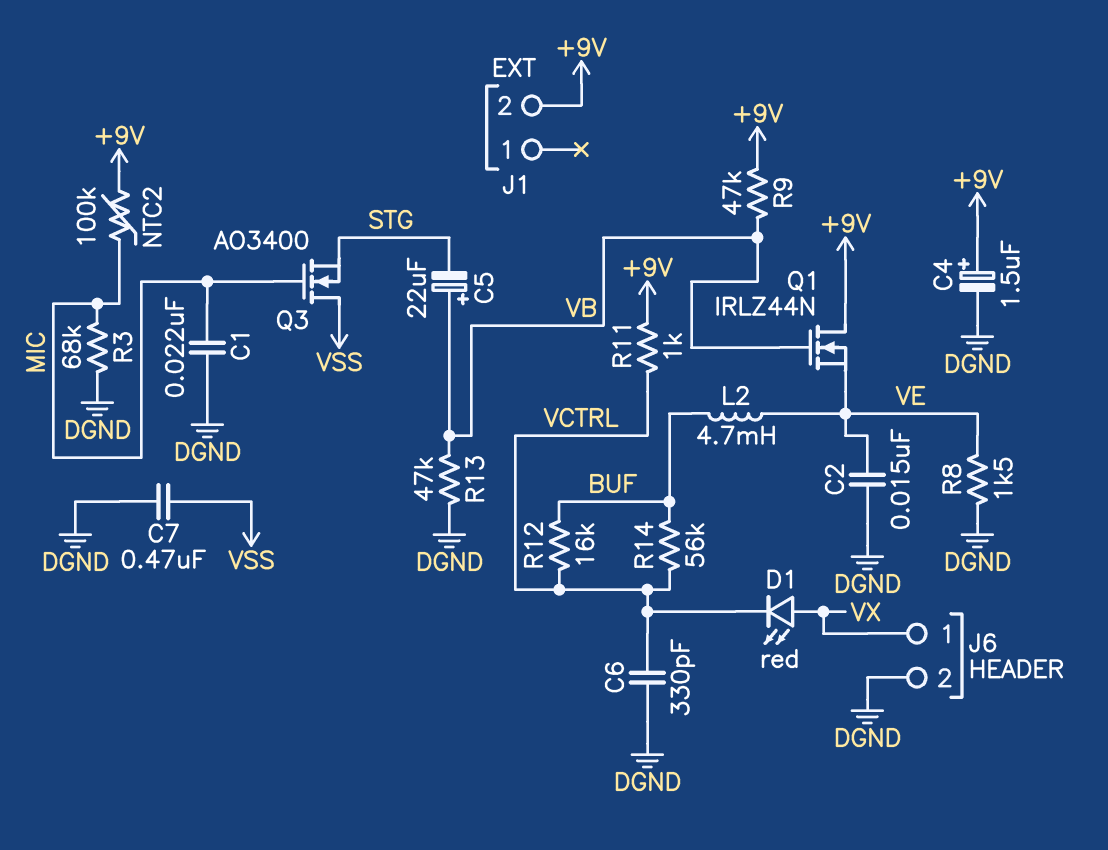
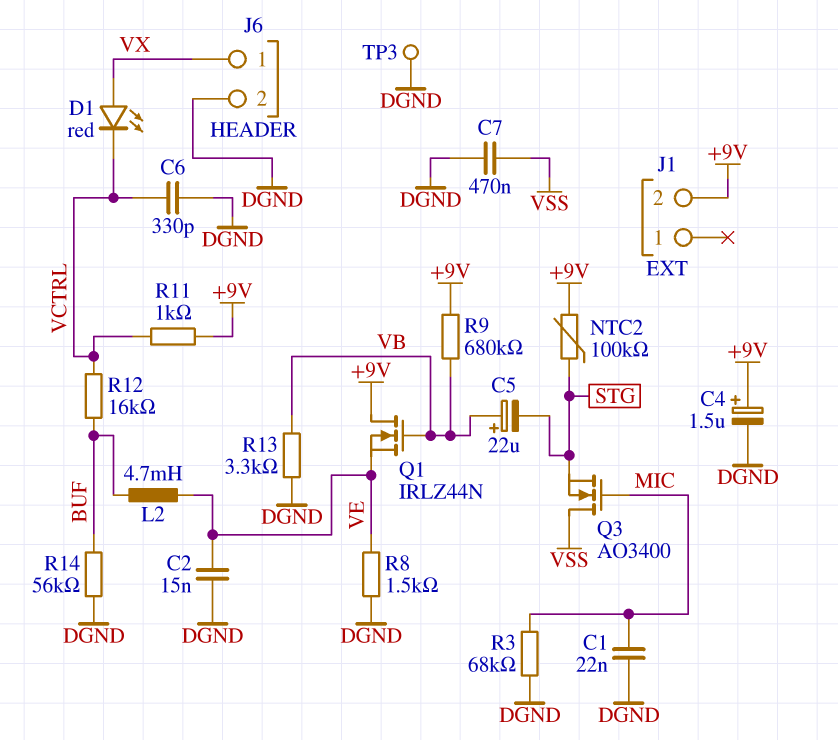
NTC2: 100k (+9V, MIC) -> 100k (+9V, STG)
R9: 47k (+9V, VB) -> 680k (+9V, VB)
R13: 47k (DGND, VB) -> 3.3k (DGND, VB)
R14: 56k (BUF, VCTRL) -> 56k (BUF, DGND)
TP3: none -> test point (DGND)

